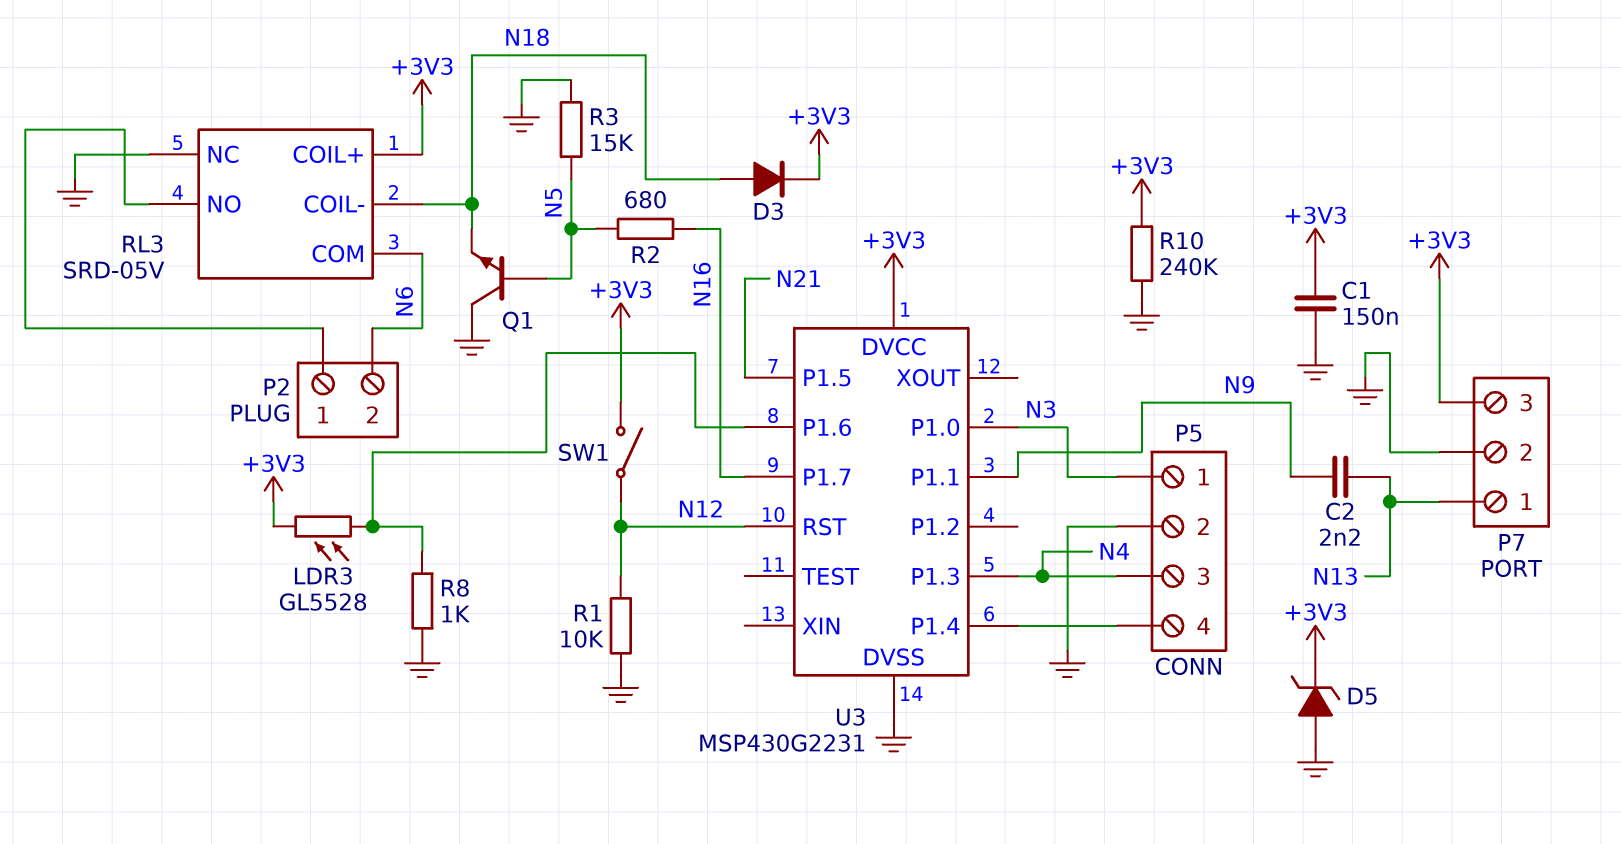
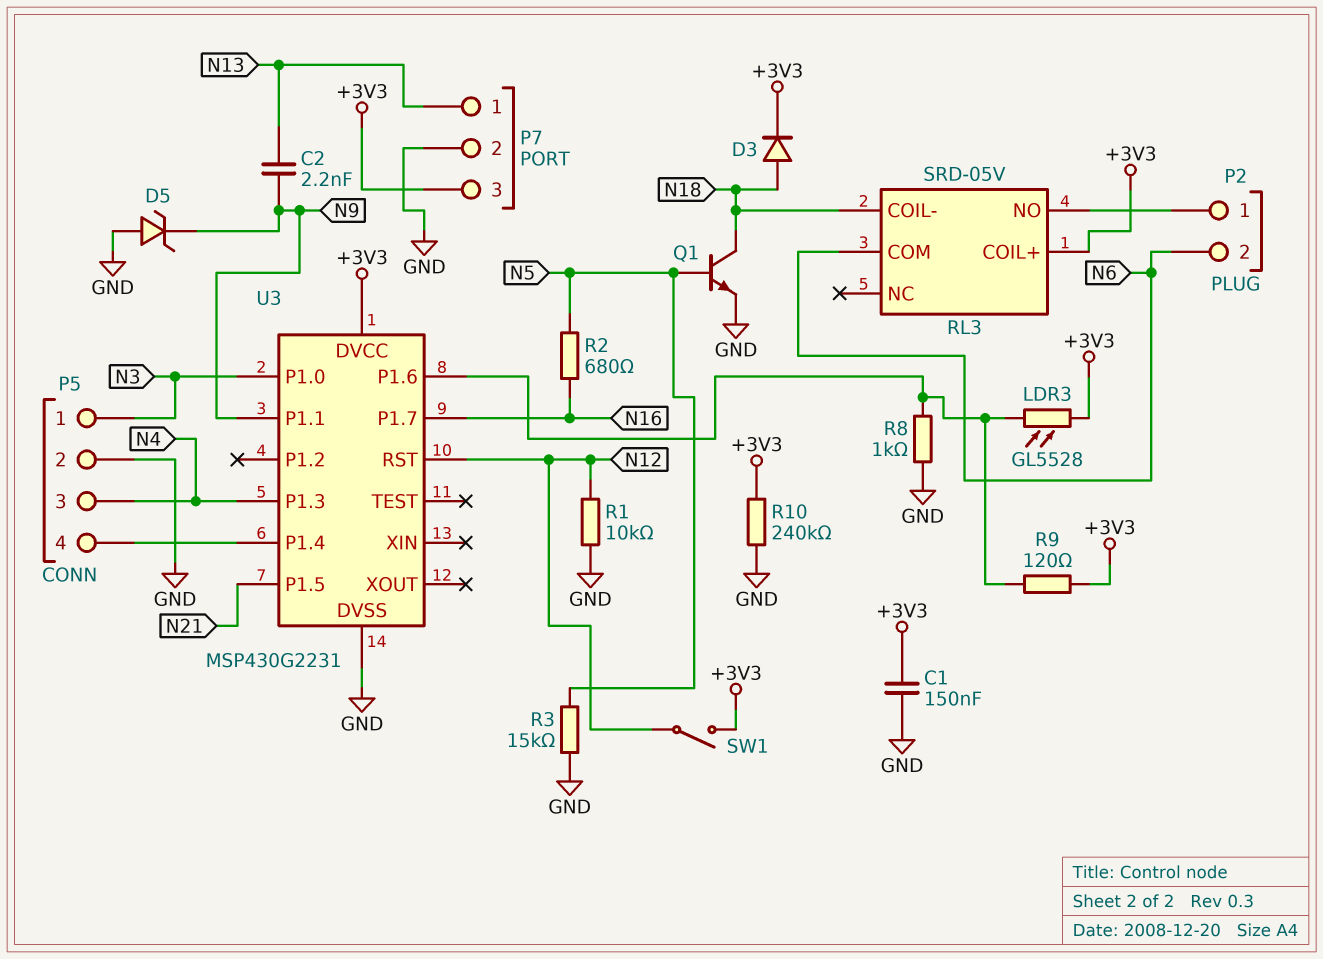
D5: zener (A GND, K +3V3) -> zener (A GND, K N9)
Q1: NPN (B N5, C GND, E N18) -> NPN (B N5, C N18, E GND)
R9: none -> 120 (+3V3, U3/P1.6)
RL3 pin NC: GND -> none

